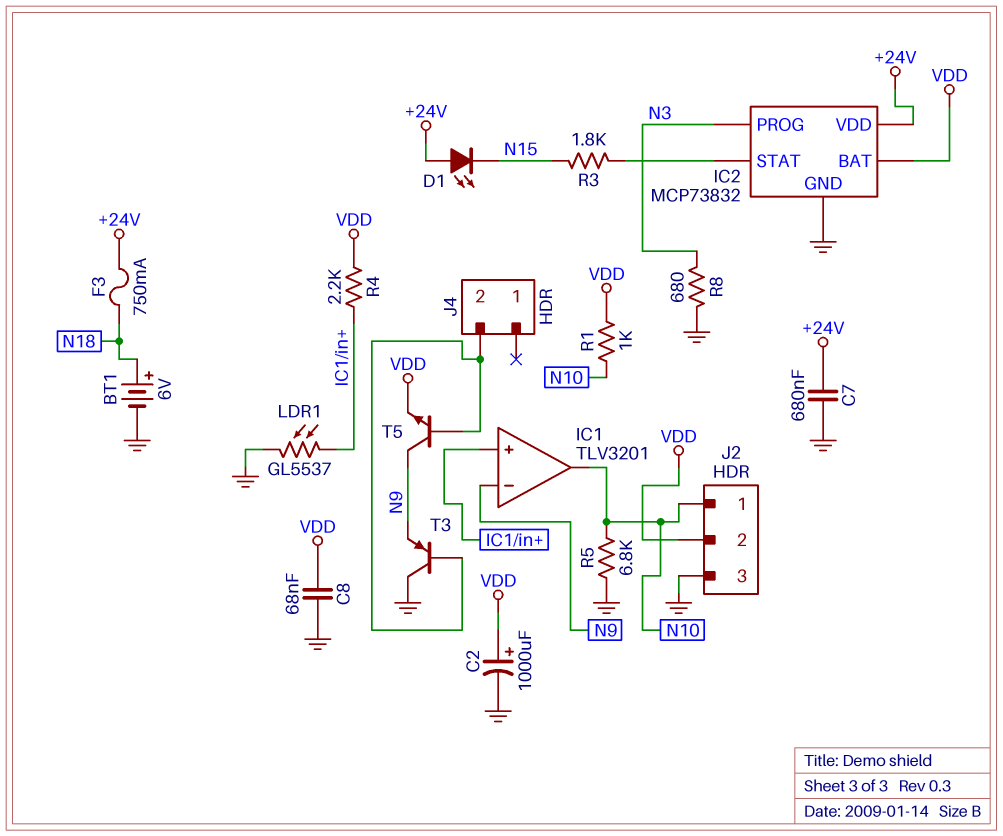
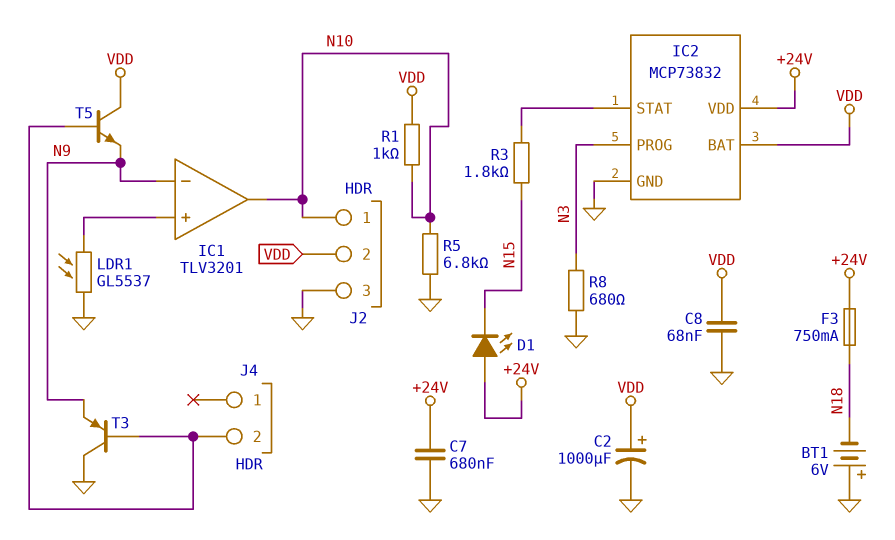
BT1: 6V (plus N18, minus GND) -> 6V (plus GND, minus N18)
R4: 2.2k (IC1/in+, VDD) -> none
T5: NPN (B J4/2, C N9, E VDD) -> NPN (B J4/2, C VDD, E N9)

